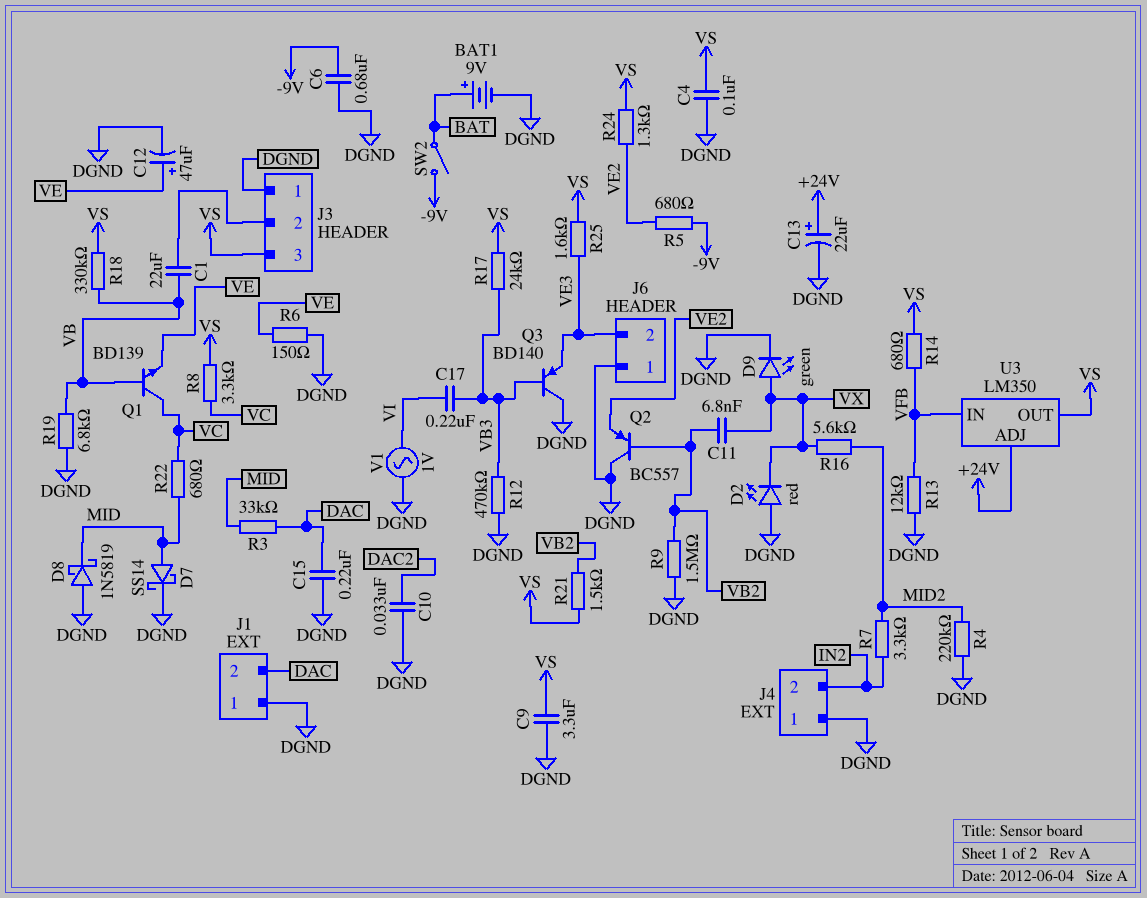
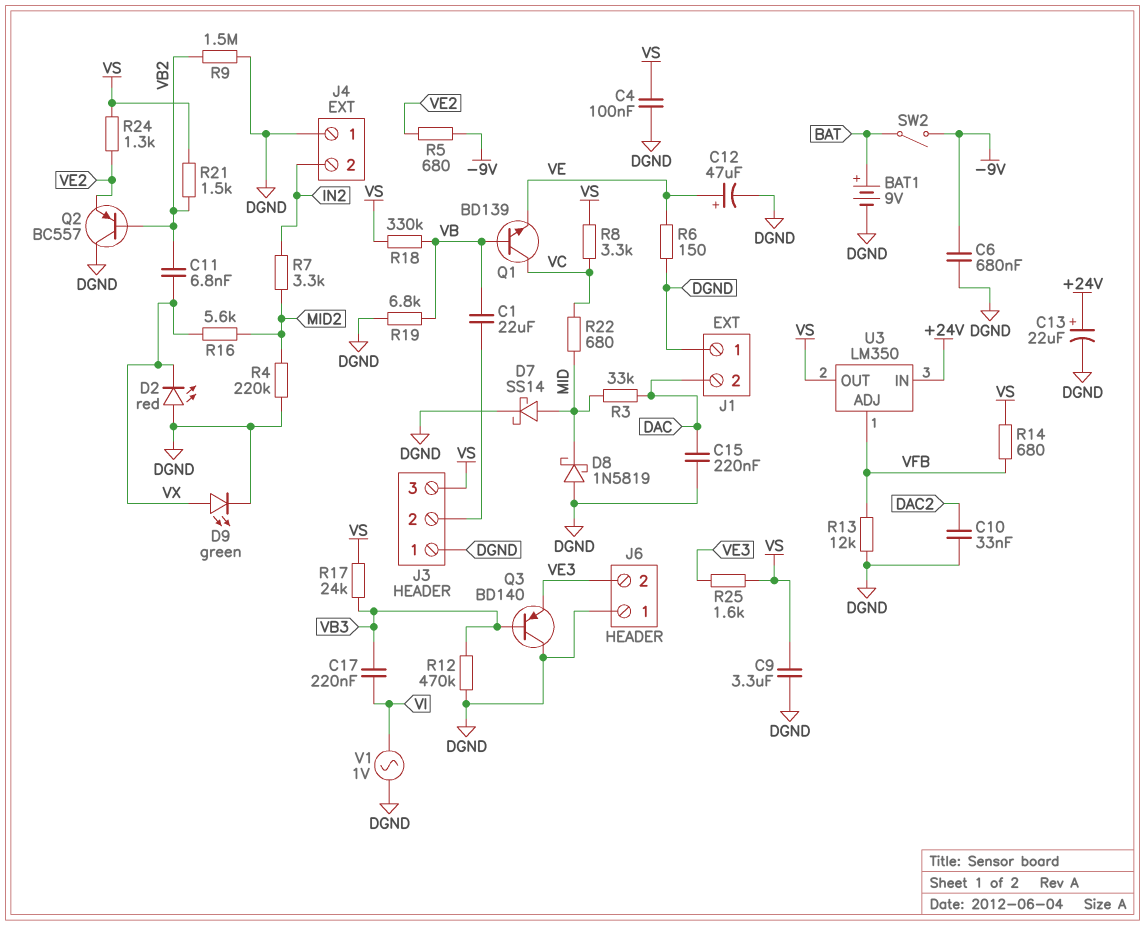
U3 pin ADJ: +24V -> VFB
U3 pin IN: VFB -> +24V

